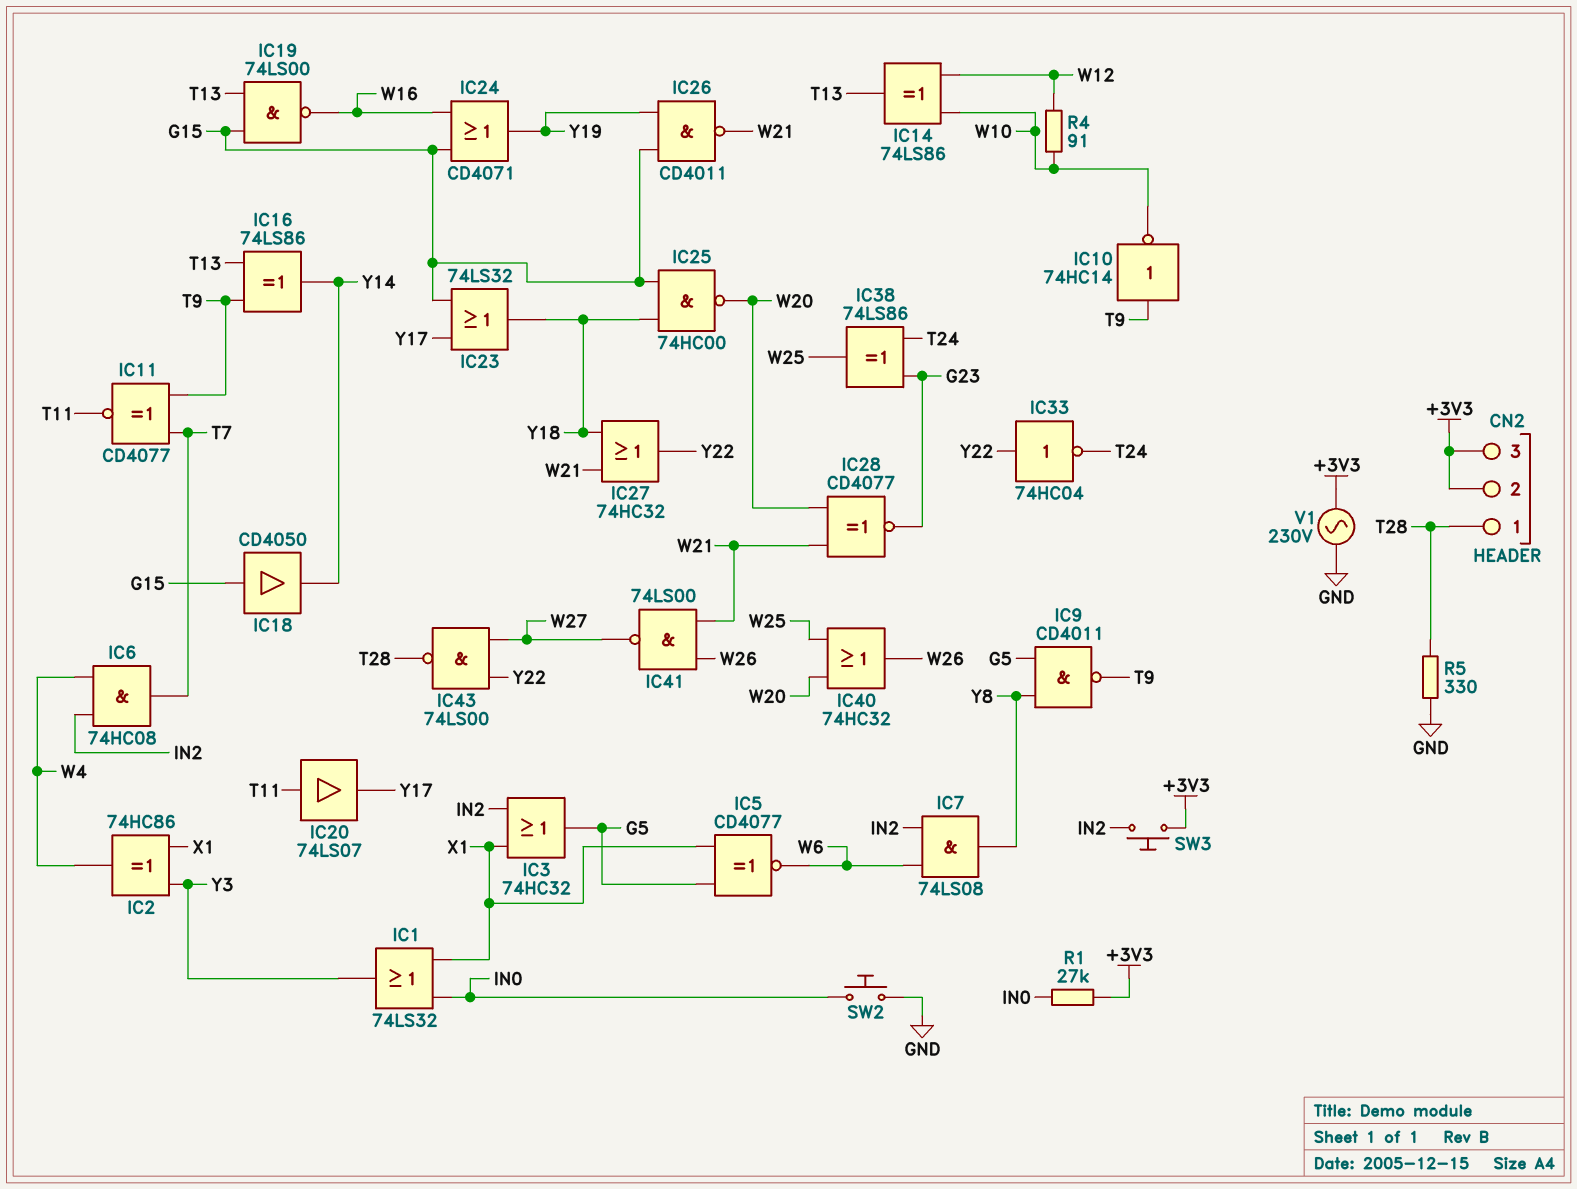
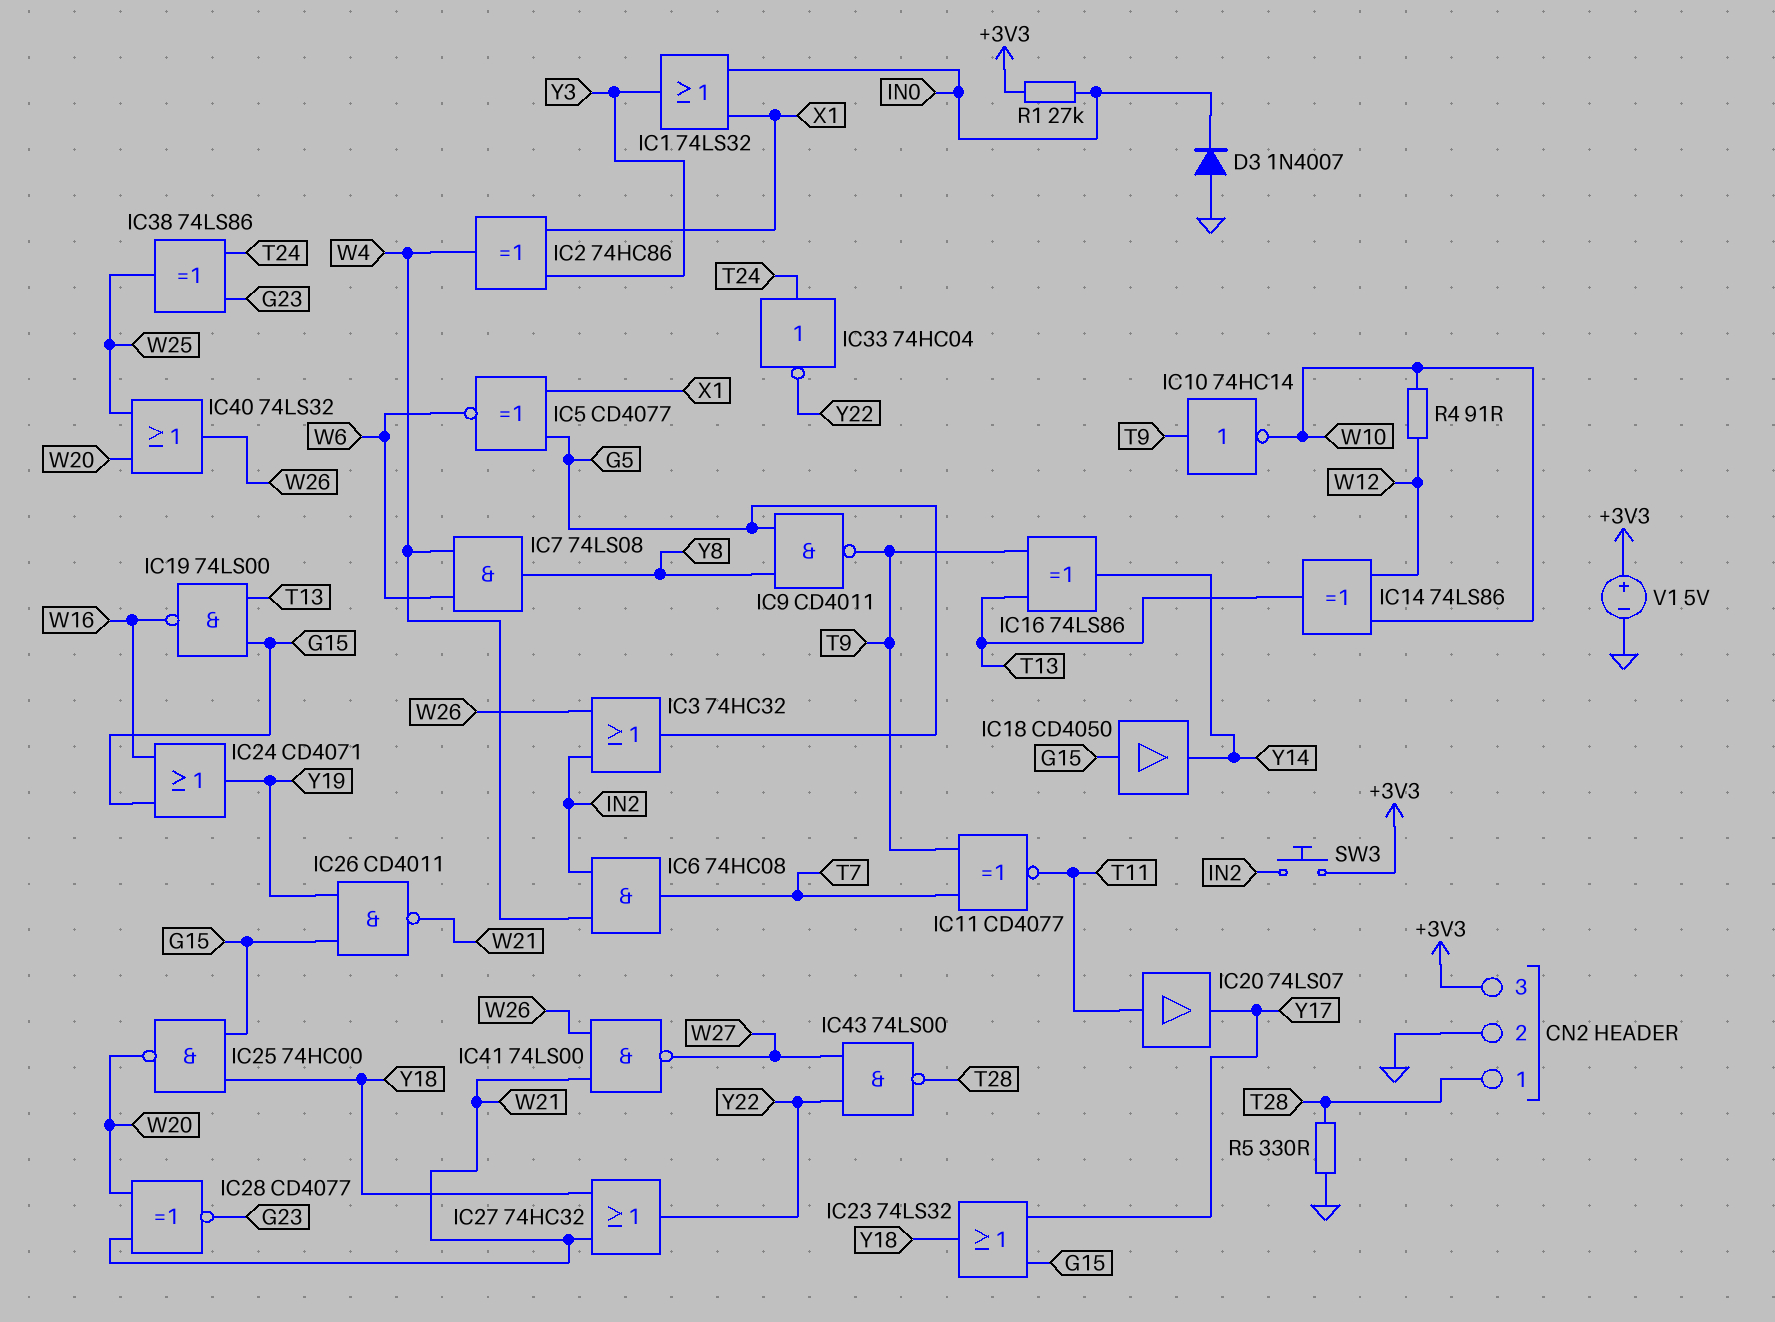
CN2 pin 2: +3V3 -> GND
D3: none -> diode 1N4007 (A GND, K IN0)
IC3: OR 74HC32 (in IN2, in X1, out G5) -> OR 74HC32 (in IN2, in W26, out G5)
IC7: AND 74LS08 (in IN2, in W6, out Y8) -> AND 74LS08 (in W4, in W6, out Y8)
IC33: NOT 74HC04 (in Y22, out T24) -> NOT 74HC04 (in T24, out Y22)
IC40: OR 74HC32 (in W20, in W25, out W26) -> OR 74LS32 (in W20, in W25, out W26)
SW2: button (GND, IN0) -> none
V1: AC 230V (+3V3, GND) -> 5V (plus +3V3, minus GND)

